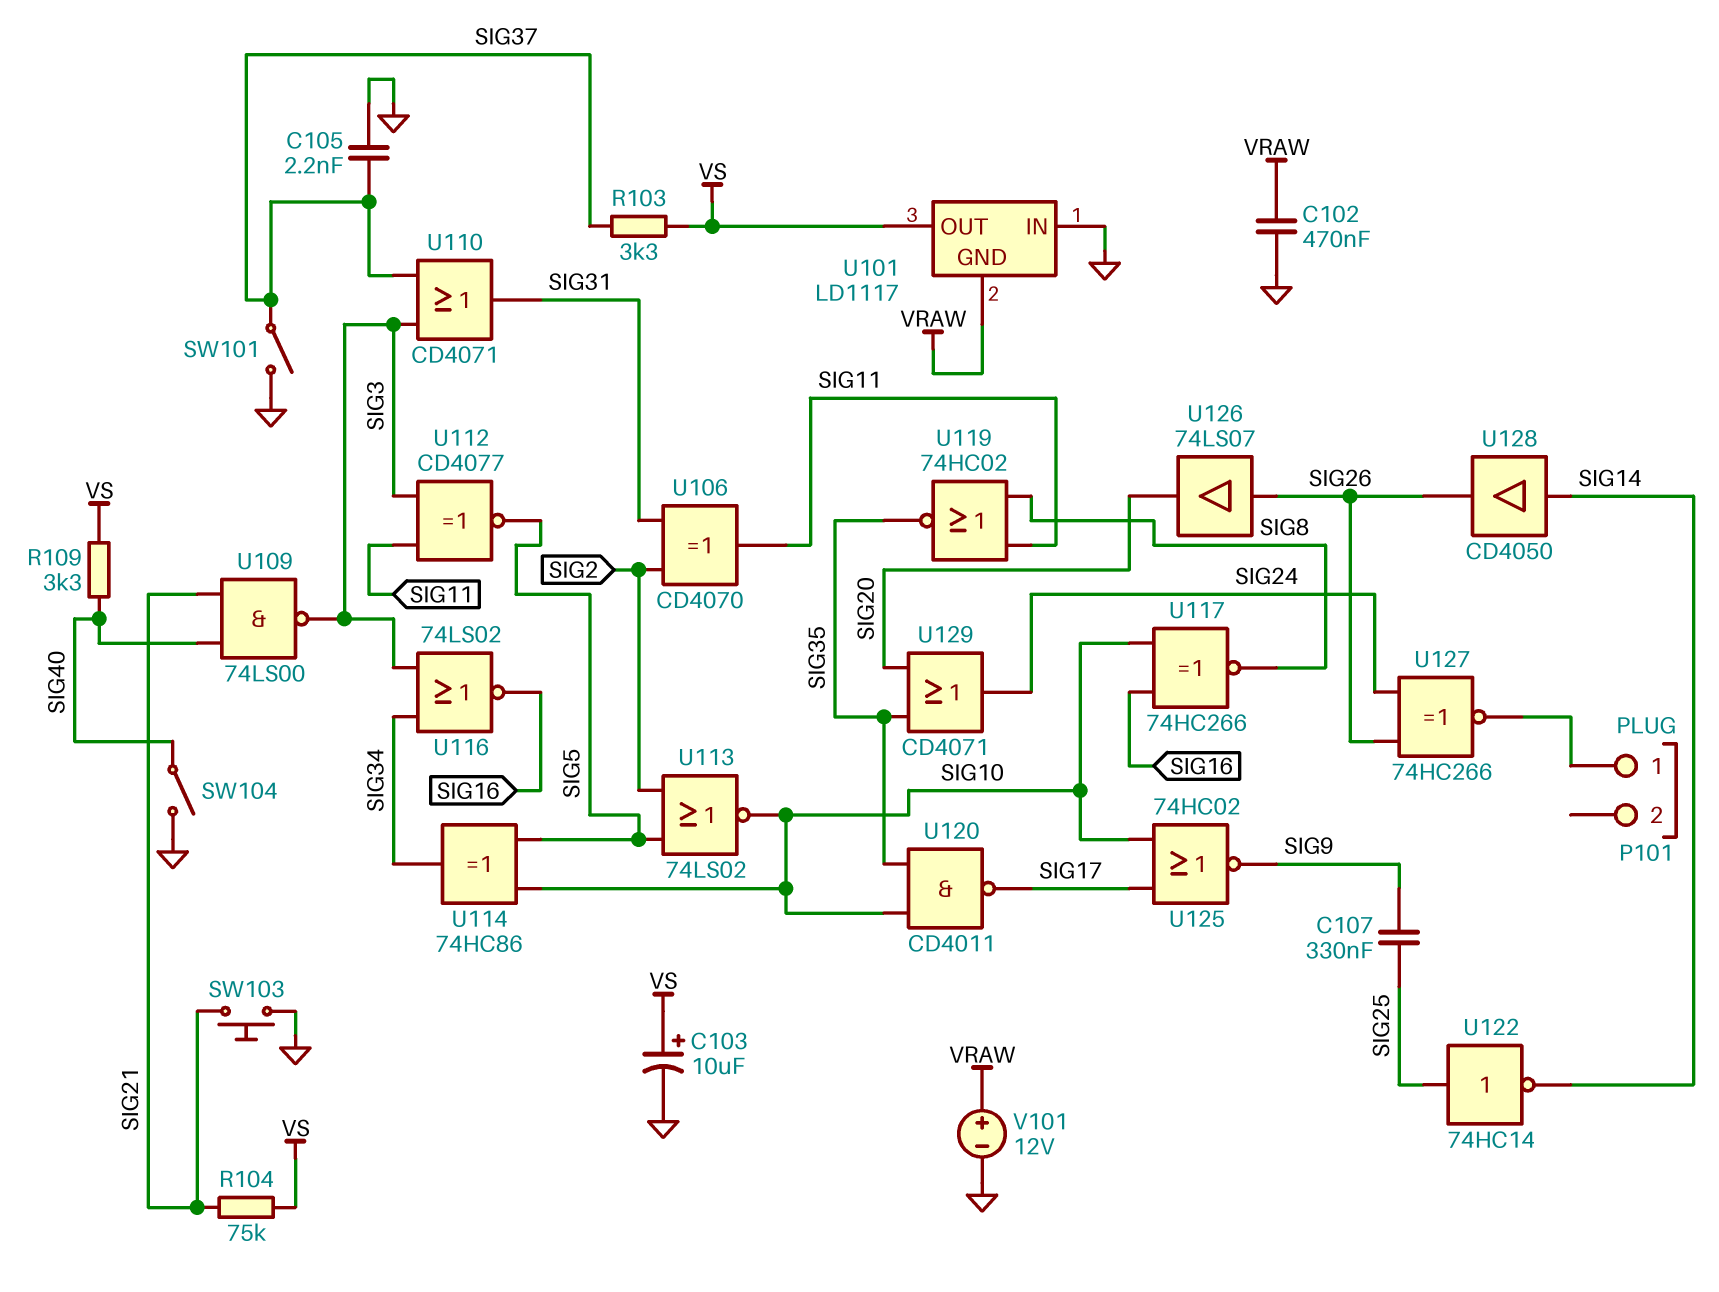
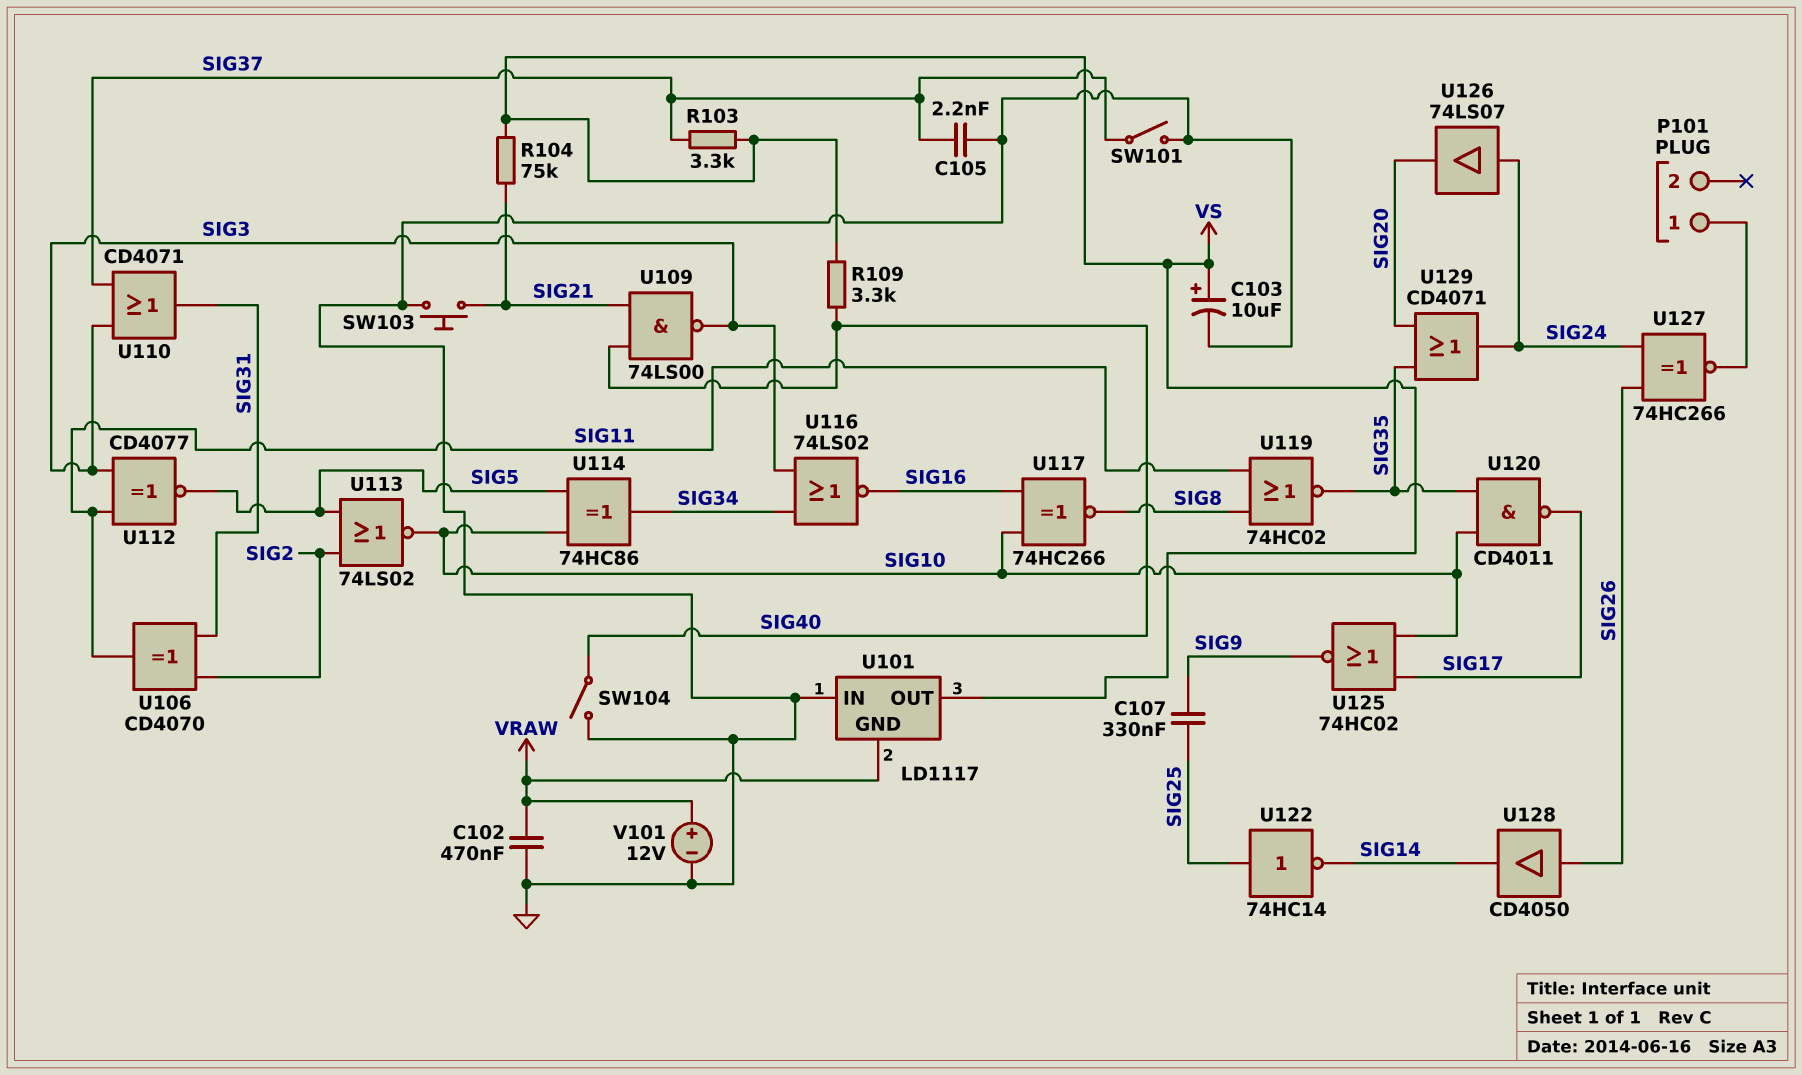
U126: buffer 74LS07 (in SIG26, out SIG20) -> buffer 74LS07 (in SIG24, out SIG20)
U128: buffer CD4050 (in SIG14, out SIG26) -> buffer CD4050 (in SIG26, out SIG14)

